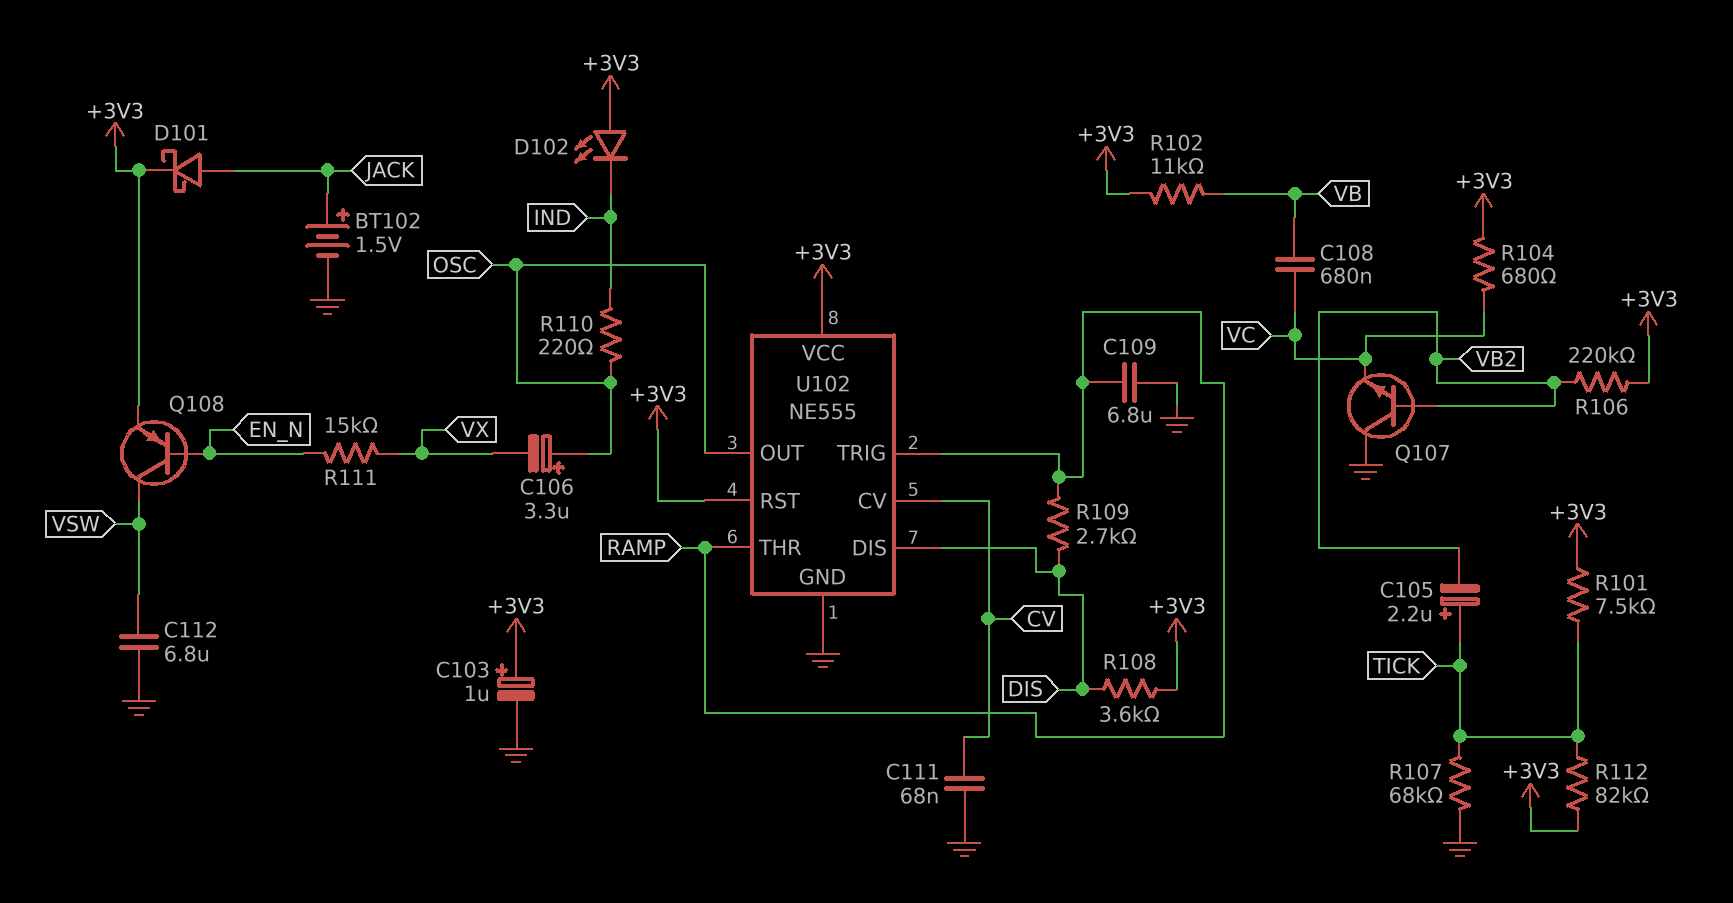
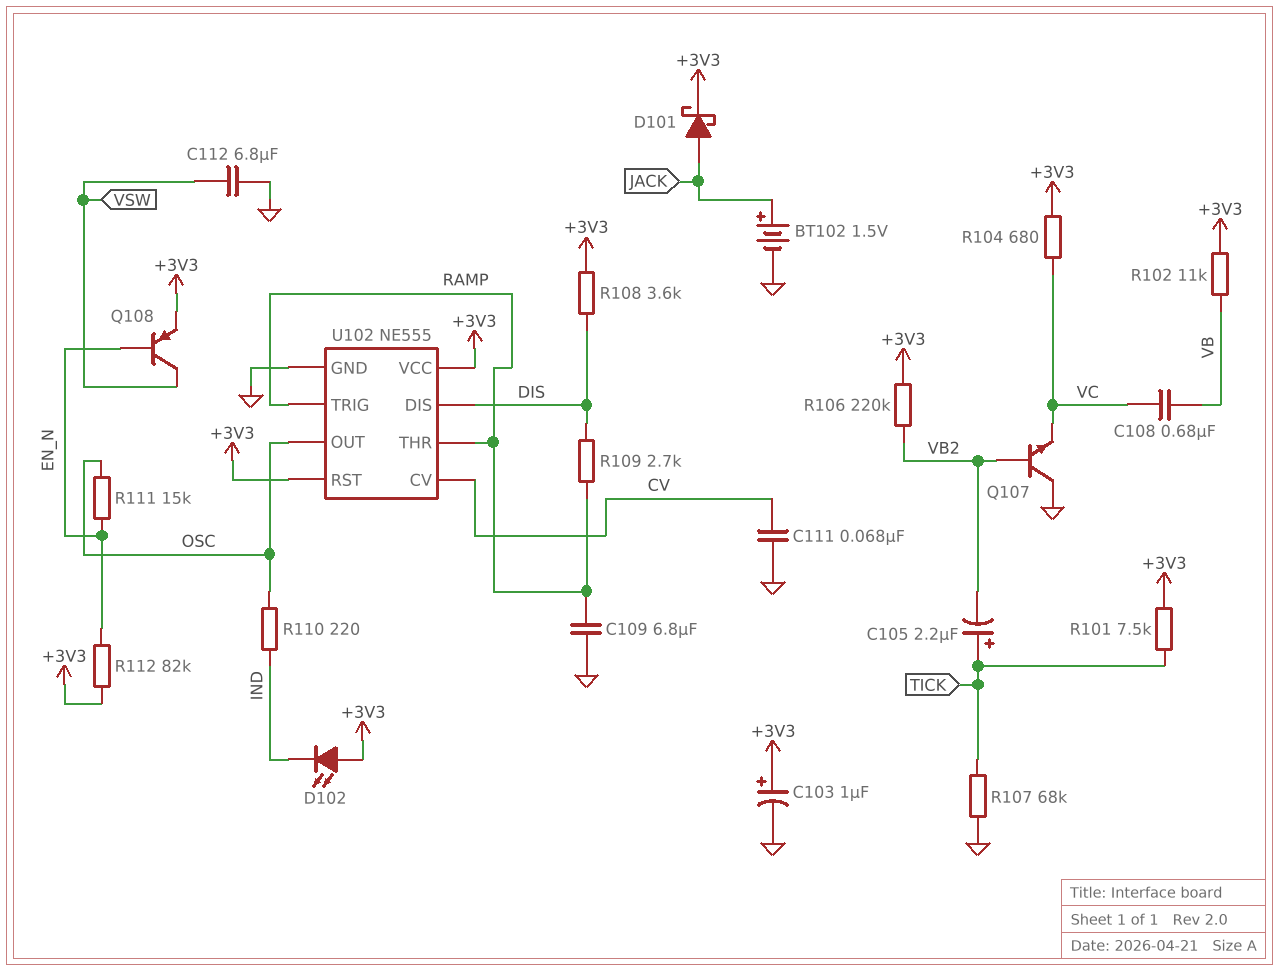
C106: 3.3uF (plus OSC, minus VX) -> none
R111: 15k (EN_N, VX) -> 15k (EN_N, OSC)
R112: 82k (+3V3, TICK) -> 82k (+3V3, EN_N)

